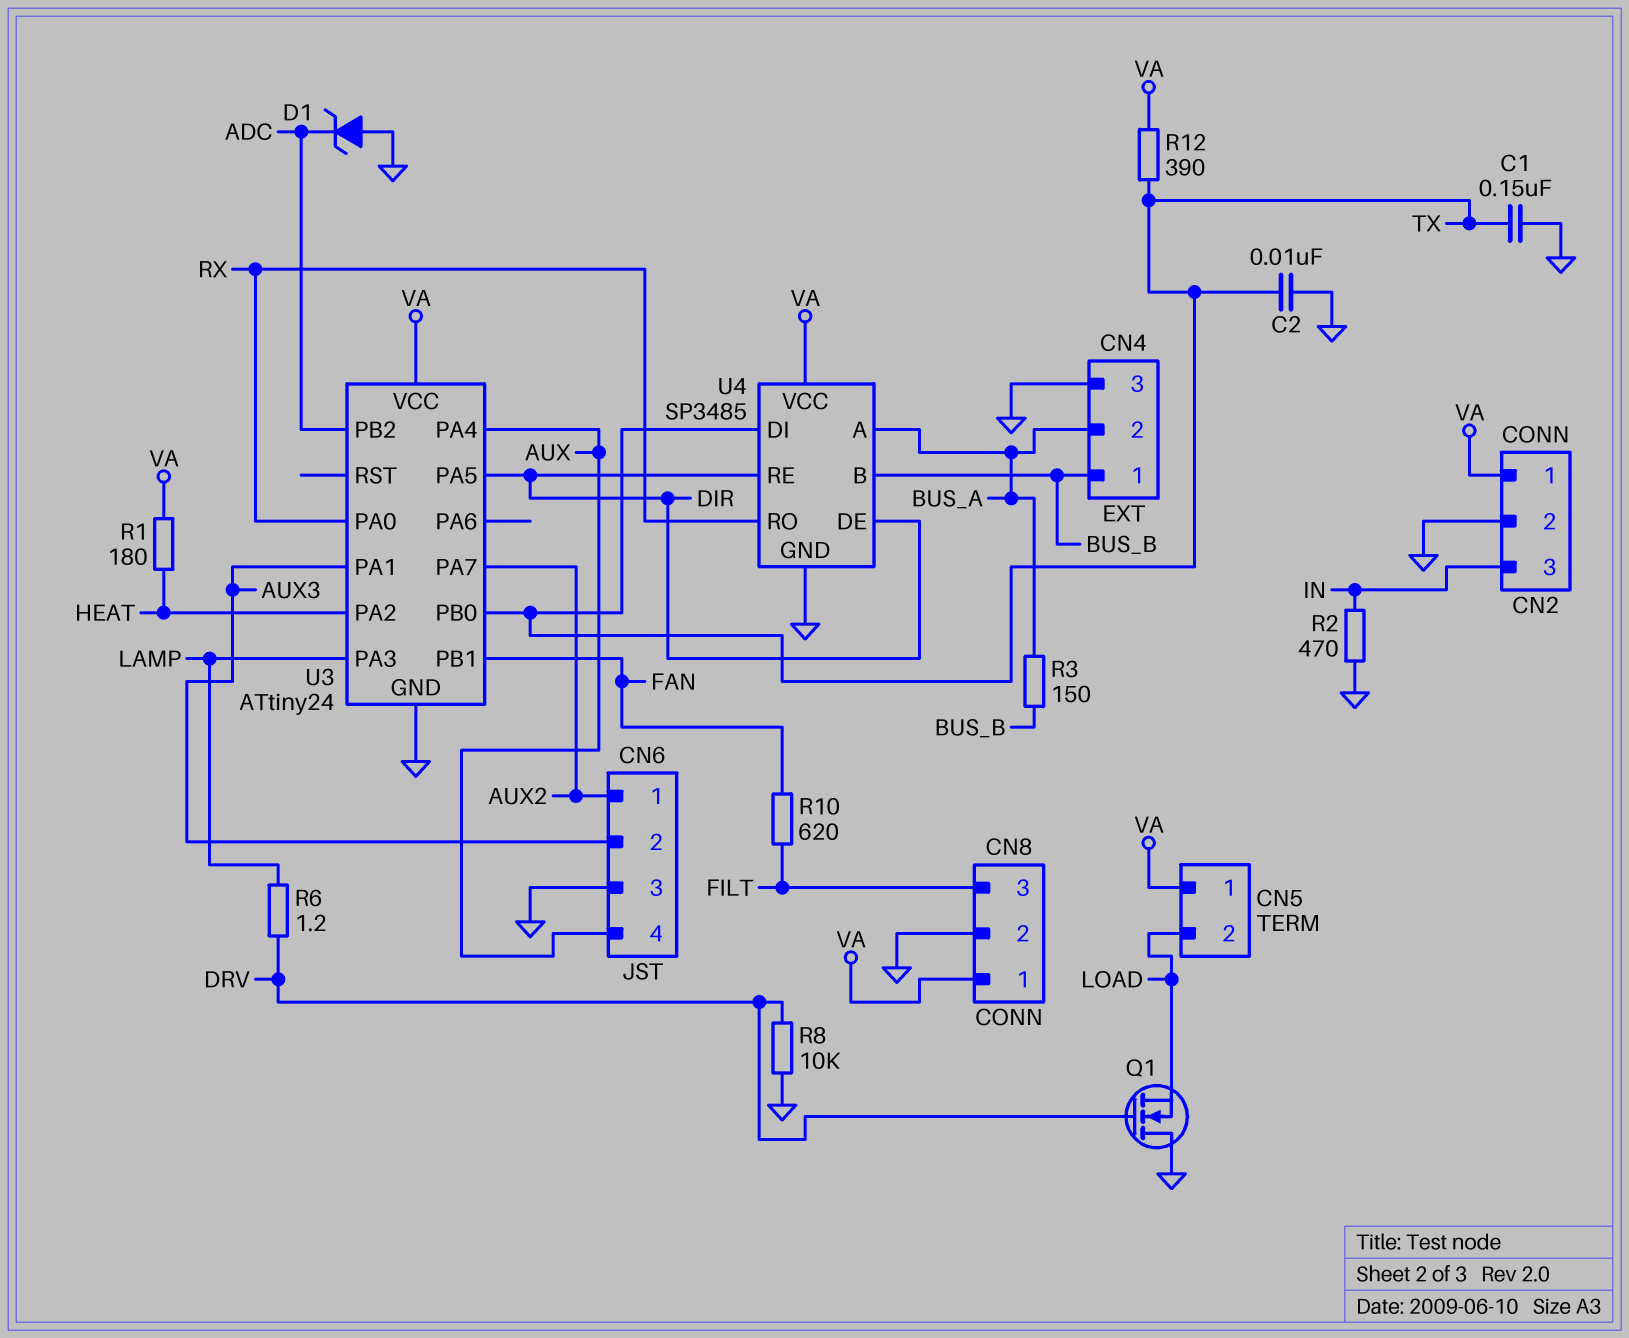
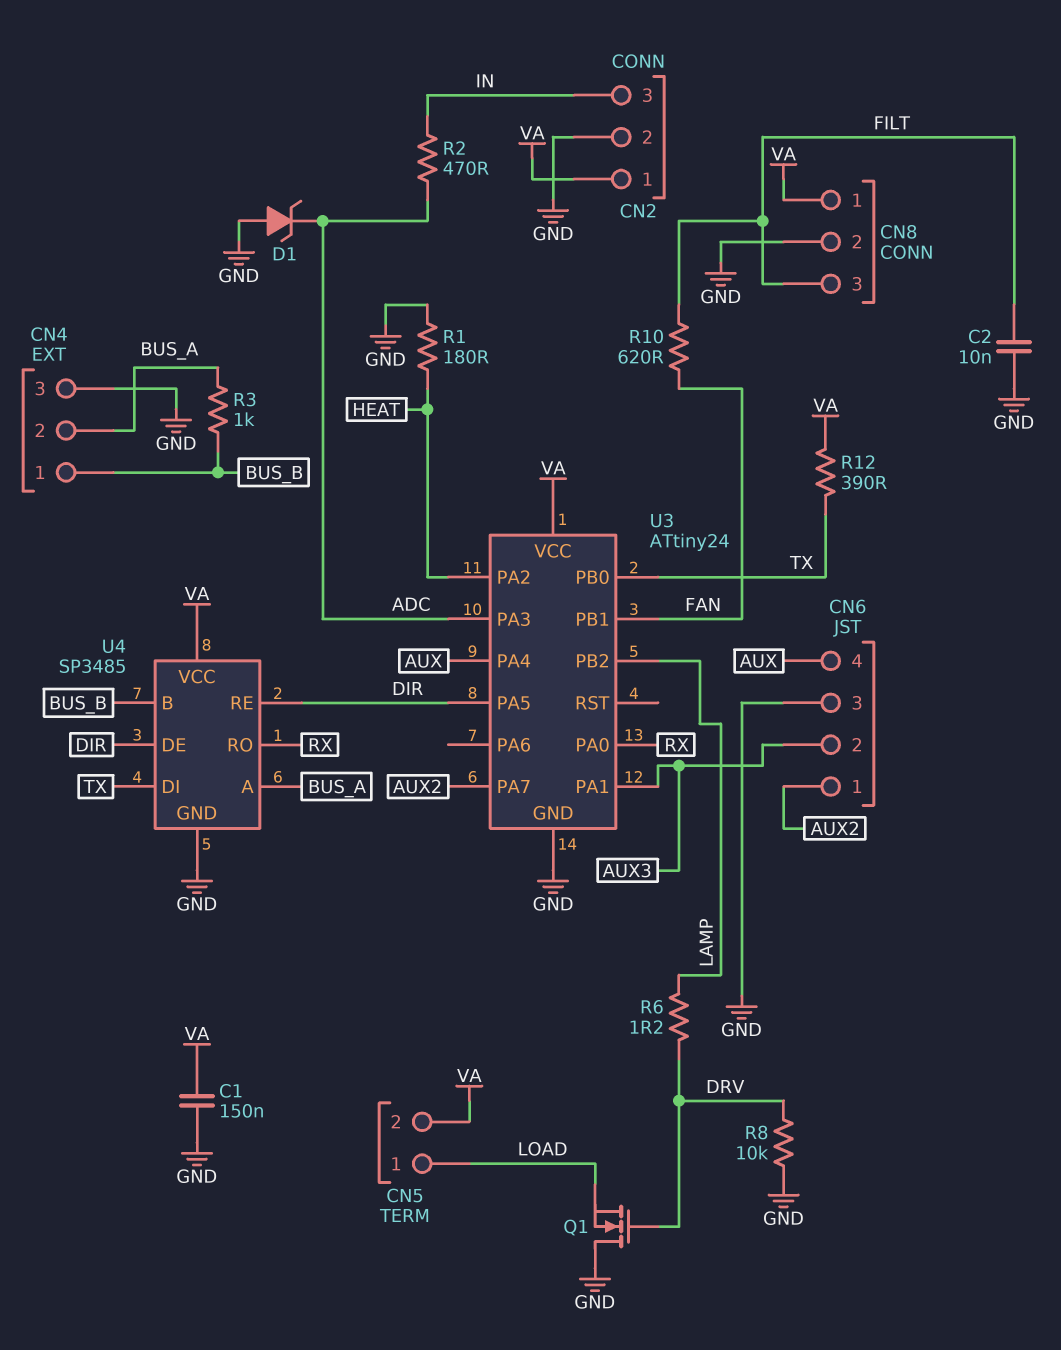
C1: 150nF (GND, TX) -> 150nF (GND, VA)
C2: 10nF (GND, TX) -> 10nF (FILT, GND)
CN5 pin 1: VA -> LOAD
CN5 pin 2: LOAD -> VA
R1: 180 (HEAT, VA) -> 180 (GND, HEAT)
R2: 470 (GND, IN) -> 470 (ADC, IN)
R3: 150 (BUS_A, BUS_B) -> 1k (BUS_A, BUS_B)
U3 pin PA3: LAMP -> ADC
U3 pin PB2: ADC -> LAMP

